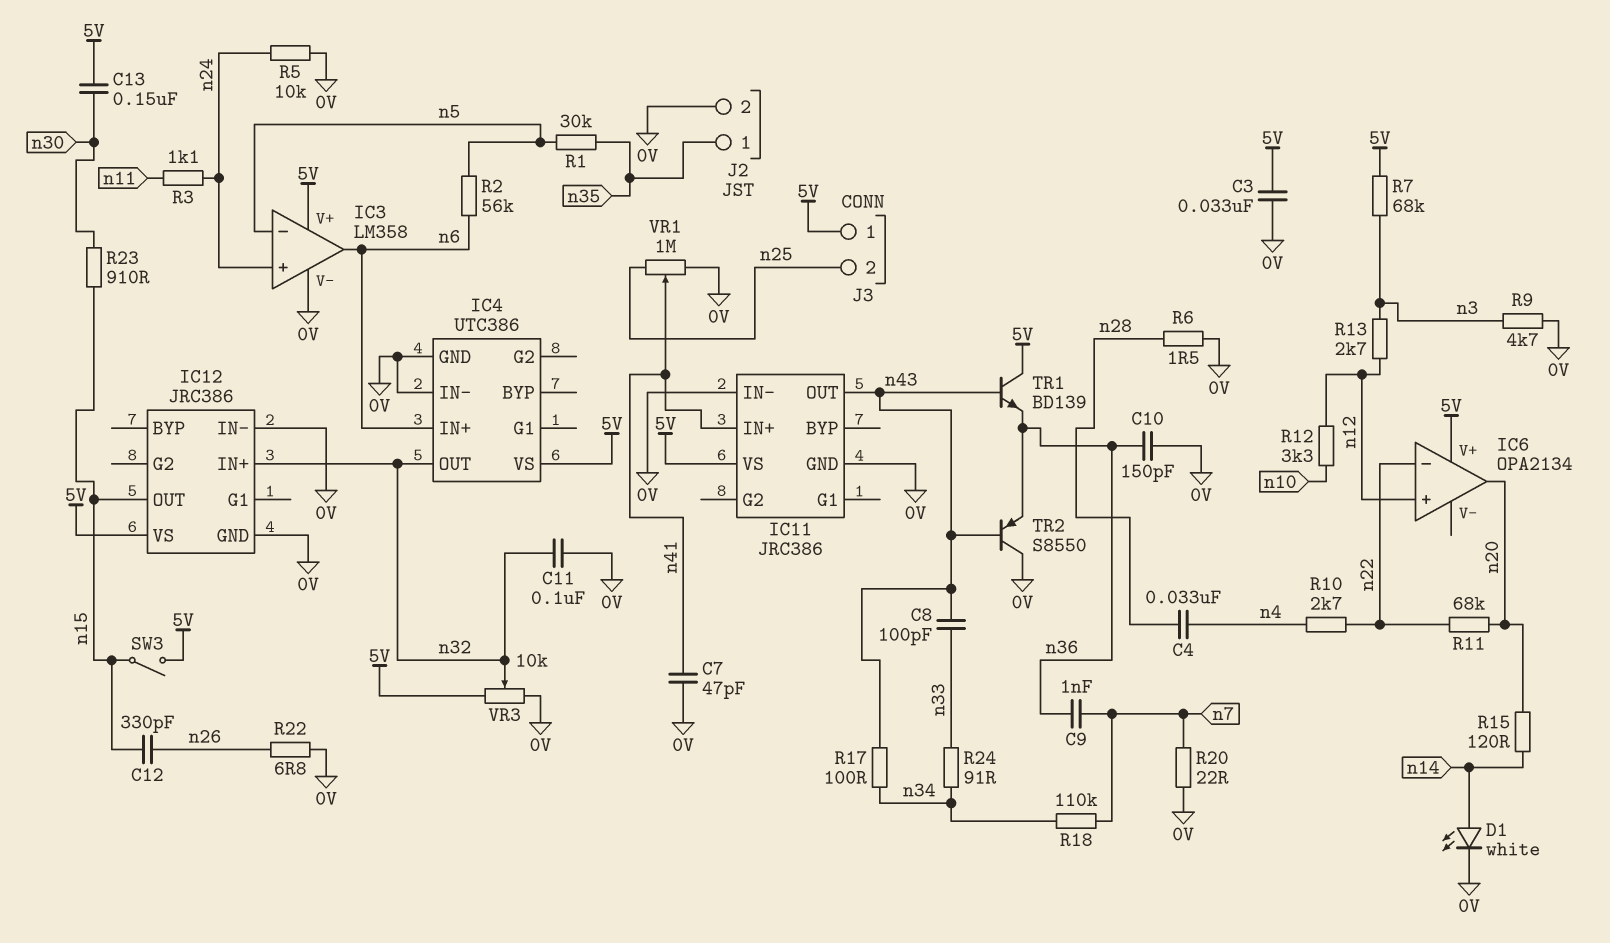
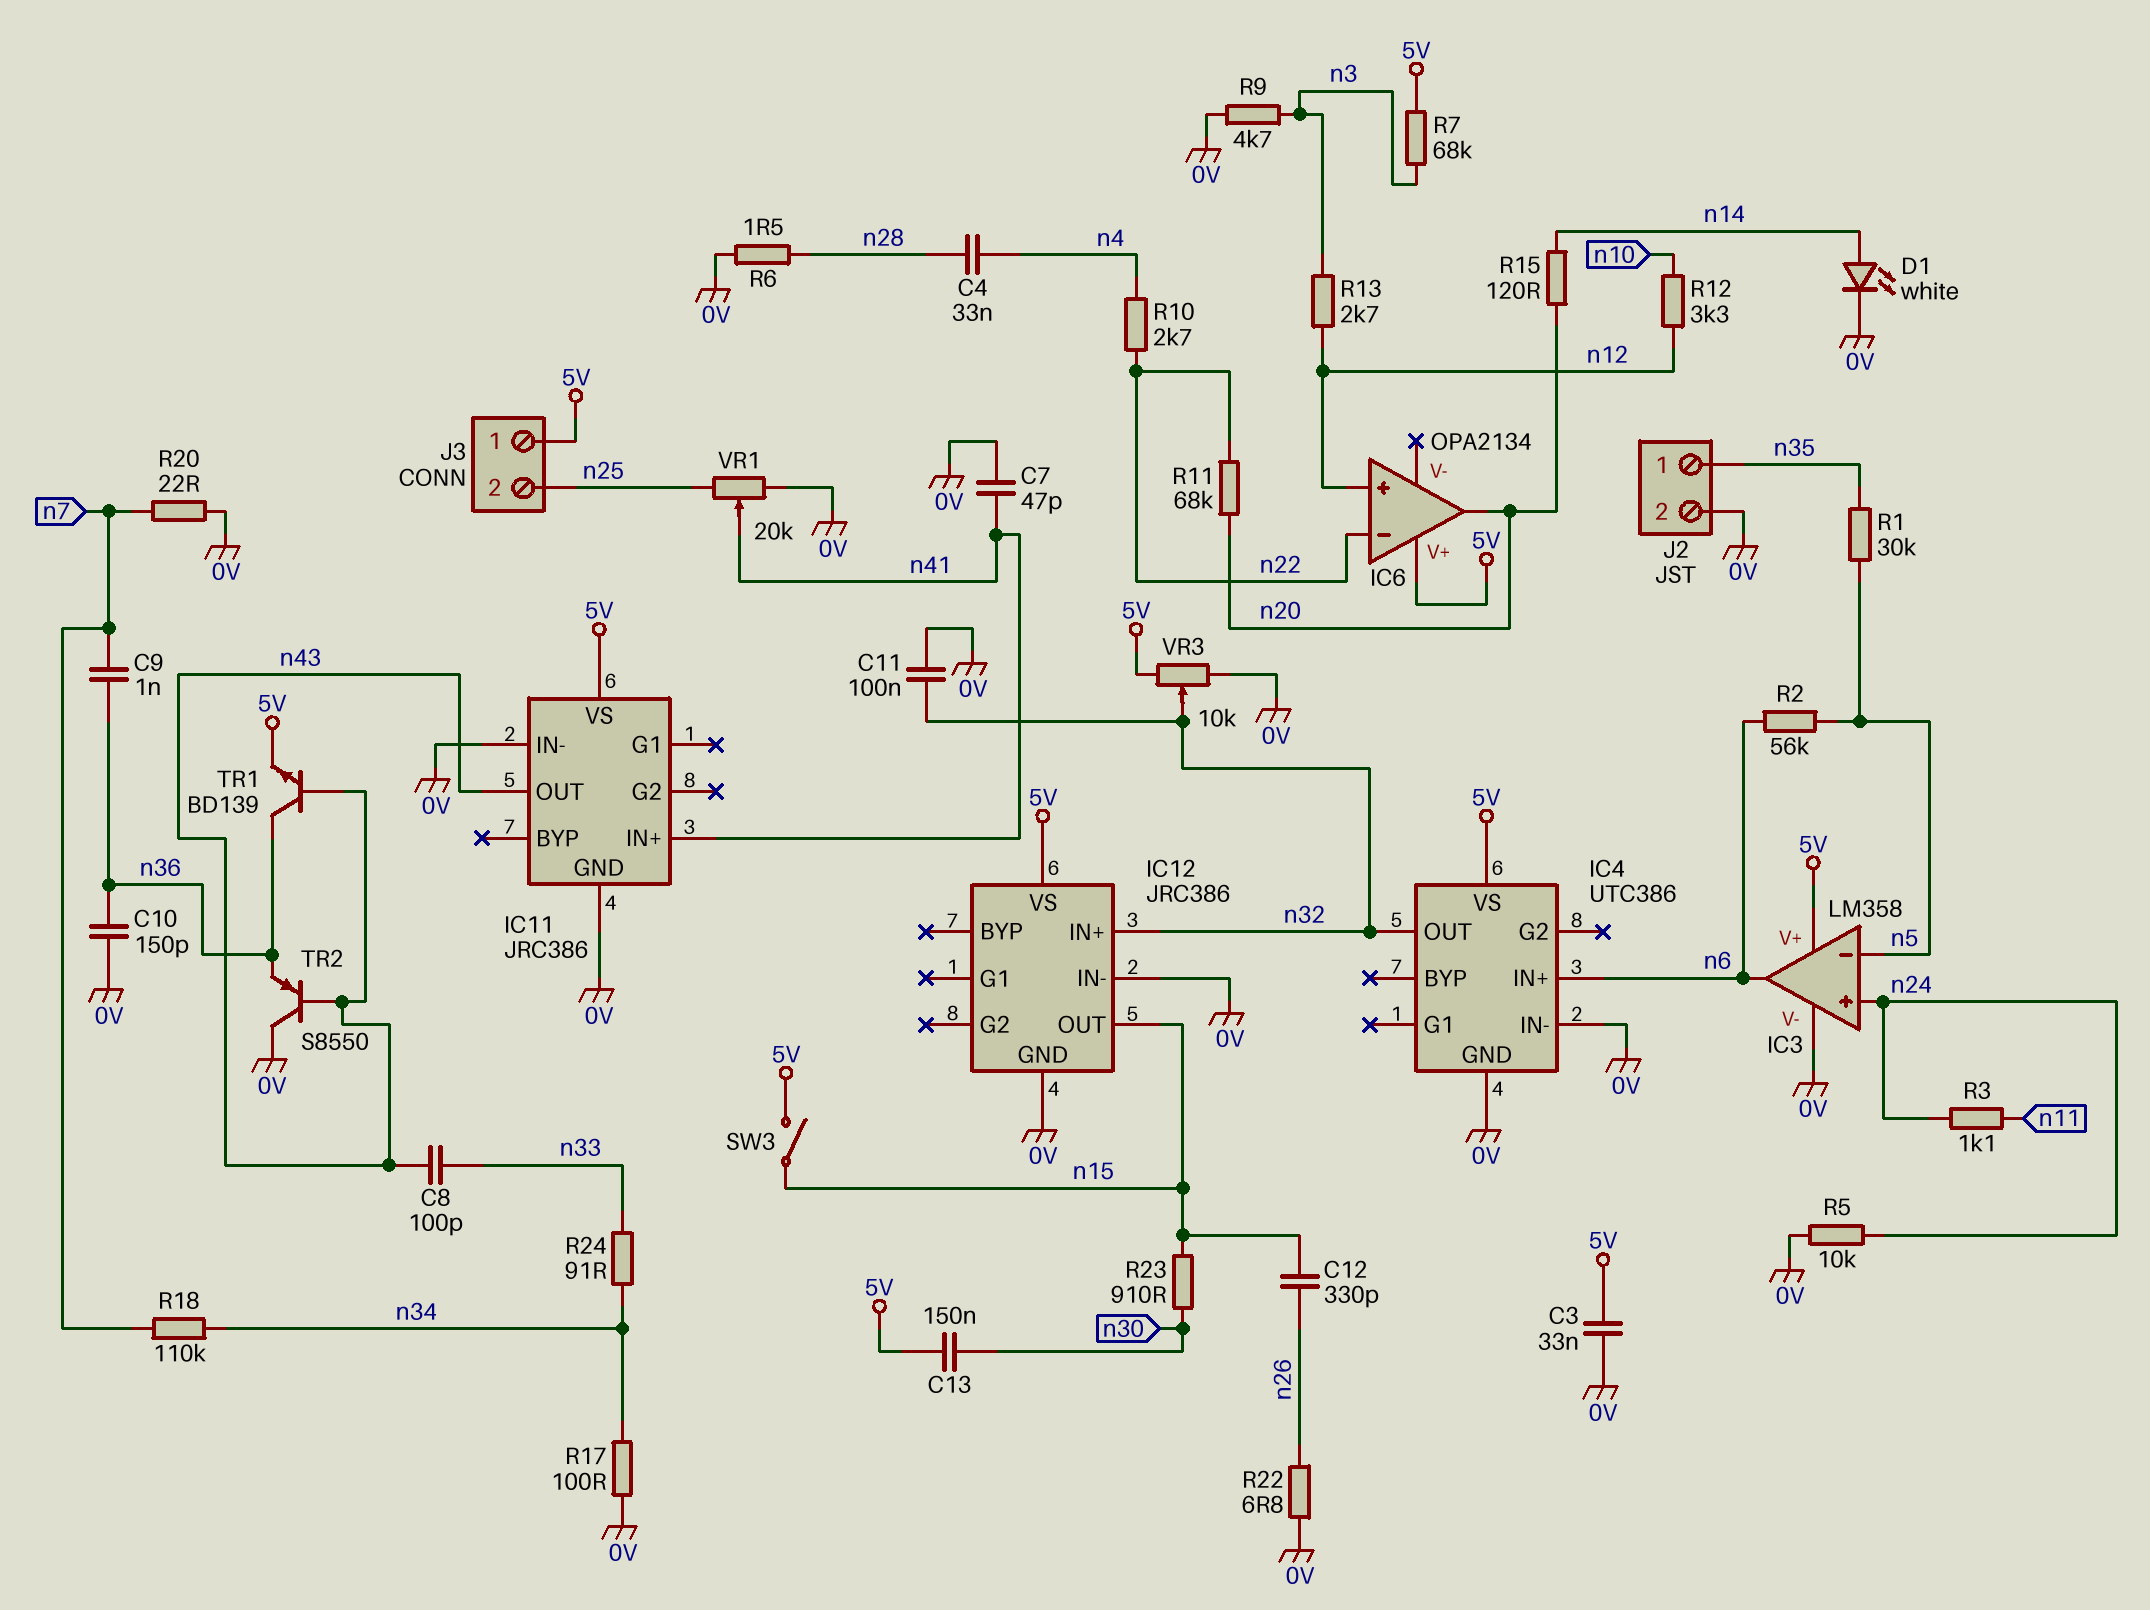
R17: 100 (n34, n43) -> 100 (0V, n34)
TR1: NPN BD139 (B n43, C 5V, E n36) -> NPN BD139 (B n43, C n36, E 5V)
VR1: 1M (0V, n25, wiper n41) -> 20k (0V, n25, wiper n41)

